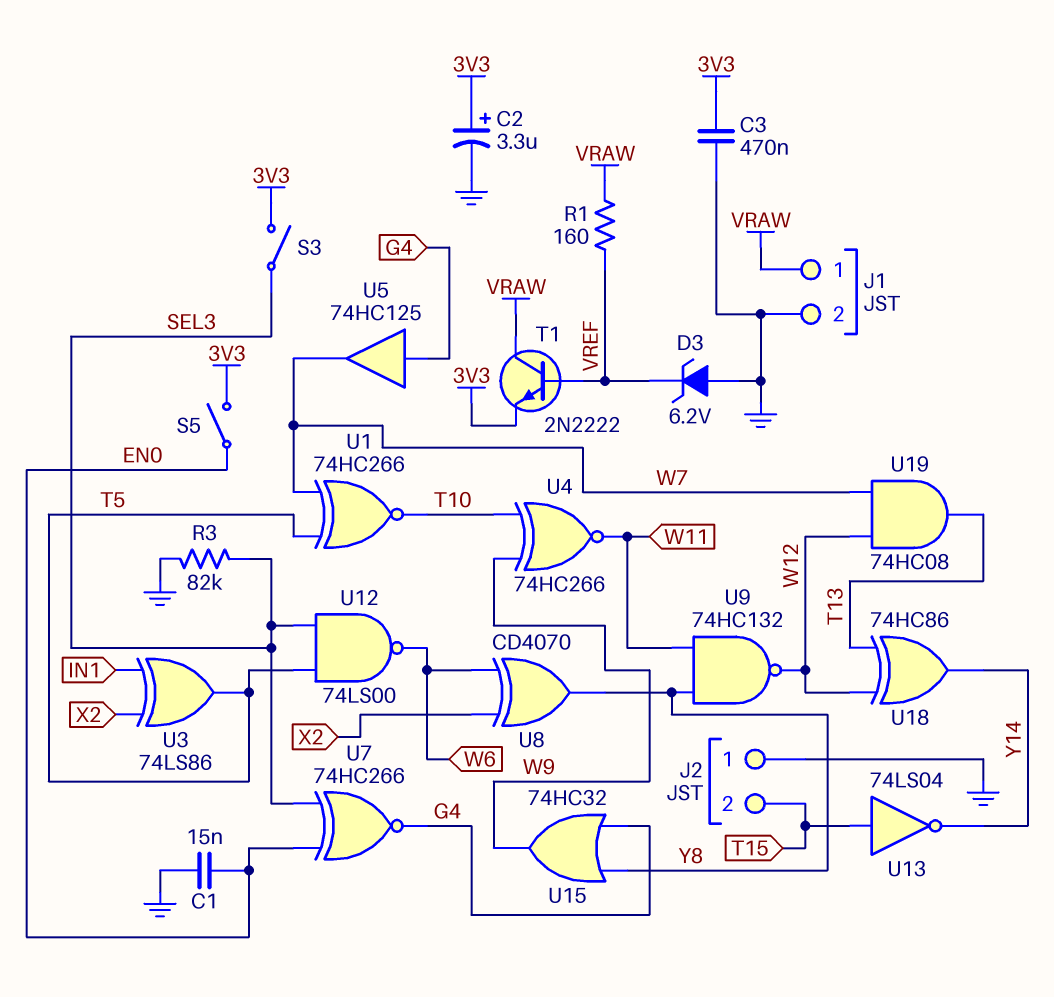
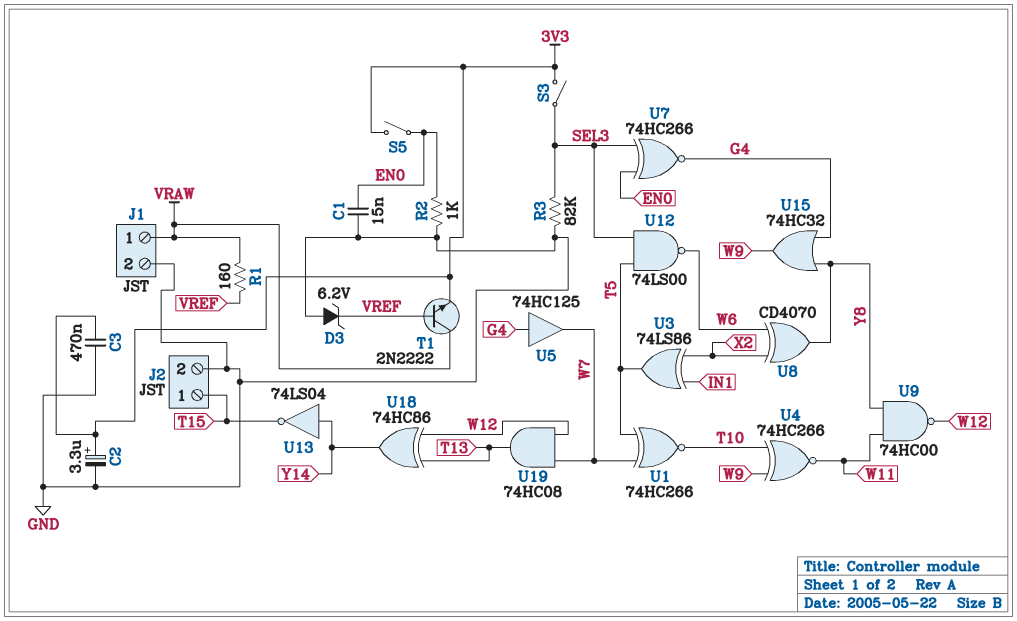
J2 pin 1: GND -> T15
J2 pin 2: T15 -> GND
R2: none -> 1k (EN0, GND)
U9: NAND 74HC132 (in W11, in Y8, out W12) -> NAND 74HC00 (in W11, in Y8, out W12)
U13: NOT 74LS04 (in T15, out Y14) -> NOT 74LS04 (in Y14, out T15)

